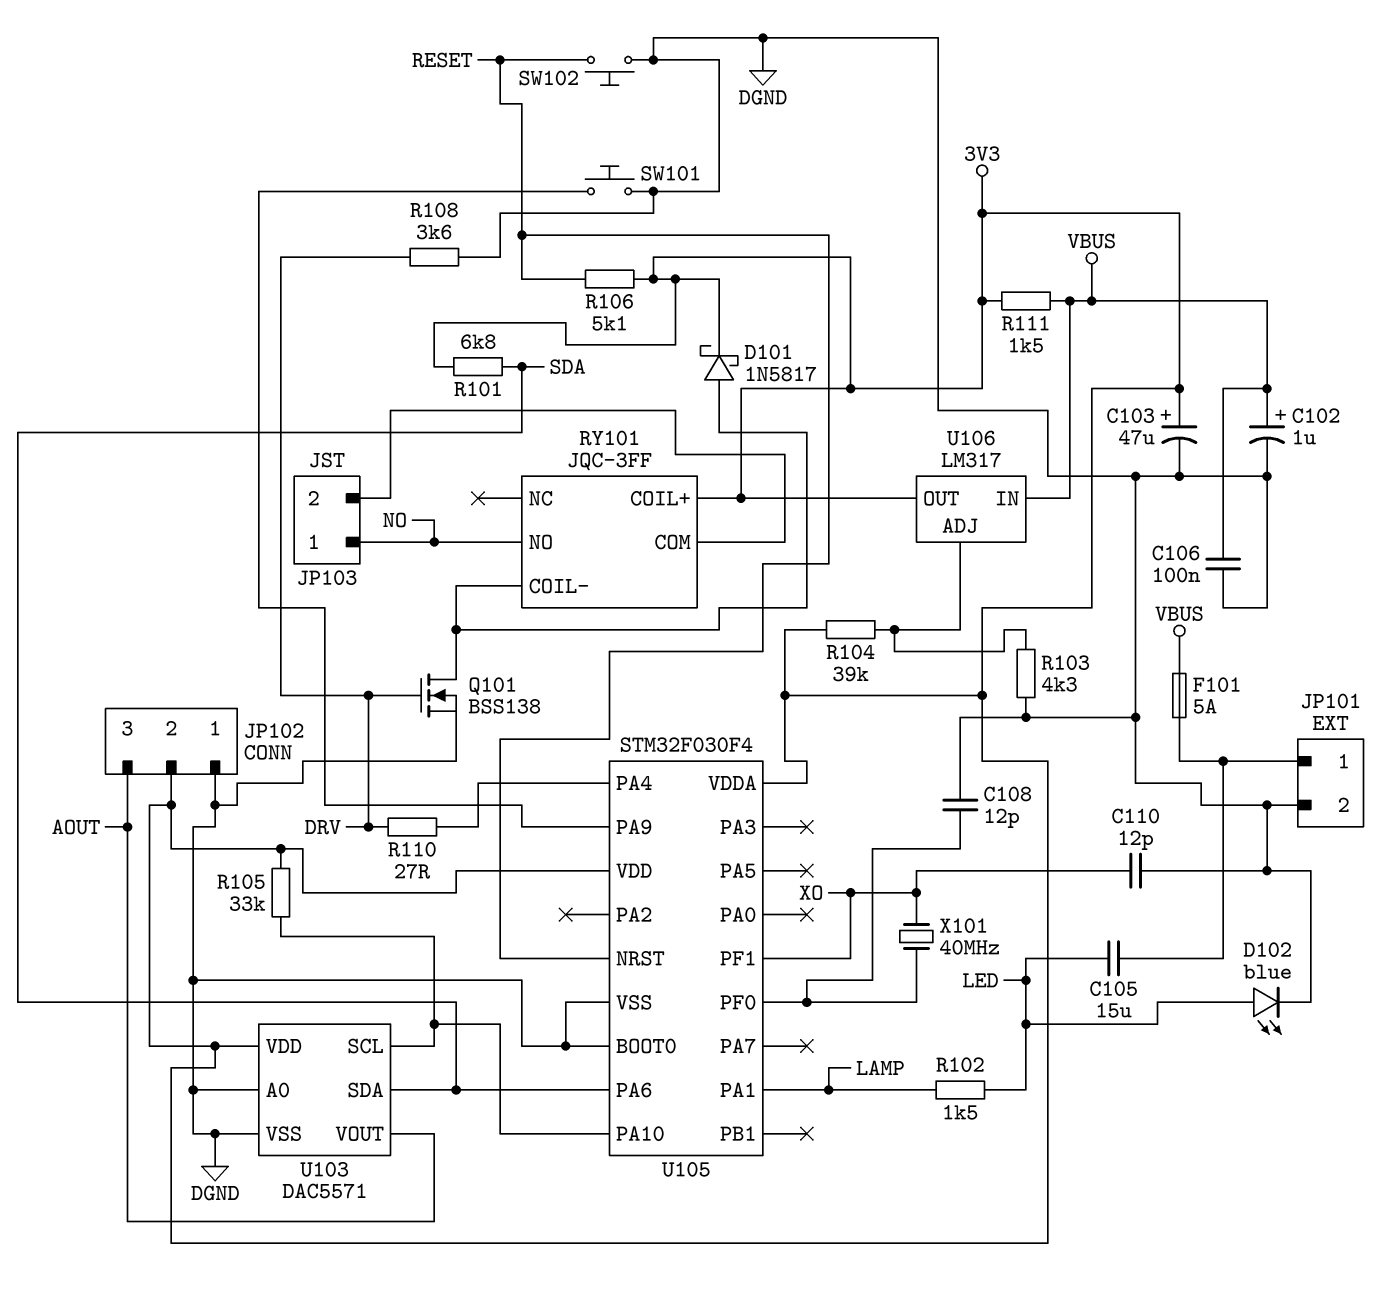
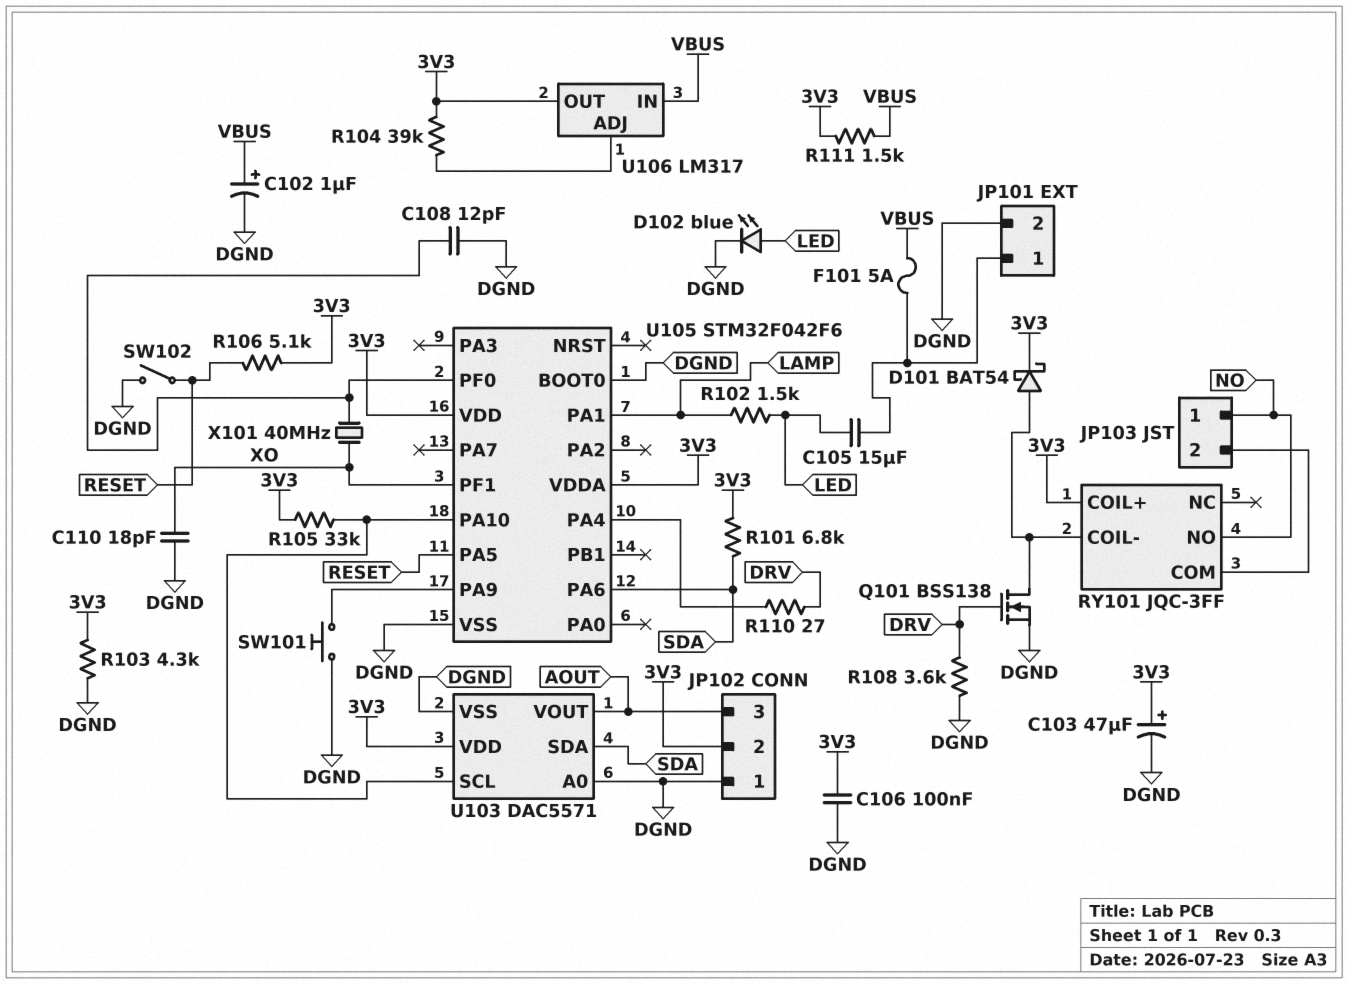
C106: 100nF (DGND, VBUS) -> 100nF (3V3, DGND)
C110: 12pF (DGND, XO) -> 18pF (DGND, XO)
D101: schottky 1N5817 (A RY101/COIL-, K 3V3) -> schottky BAT54 (A RY101/COIL-, K 3V3)
R103: 4.3k (DGND, U106/ADJ) -> 4.3k (3V3, DGND)
SW102: button (DGND, RESET) -> switch (DGND, RESET)
U105: STM32F030F4 -> STM32F042F6
U105 pin NRST: RESET -> none
U105 pin PA5: none -> RESET

